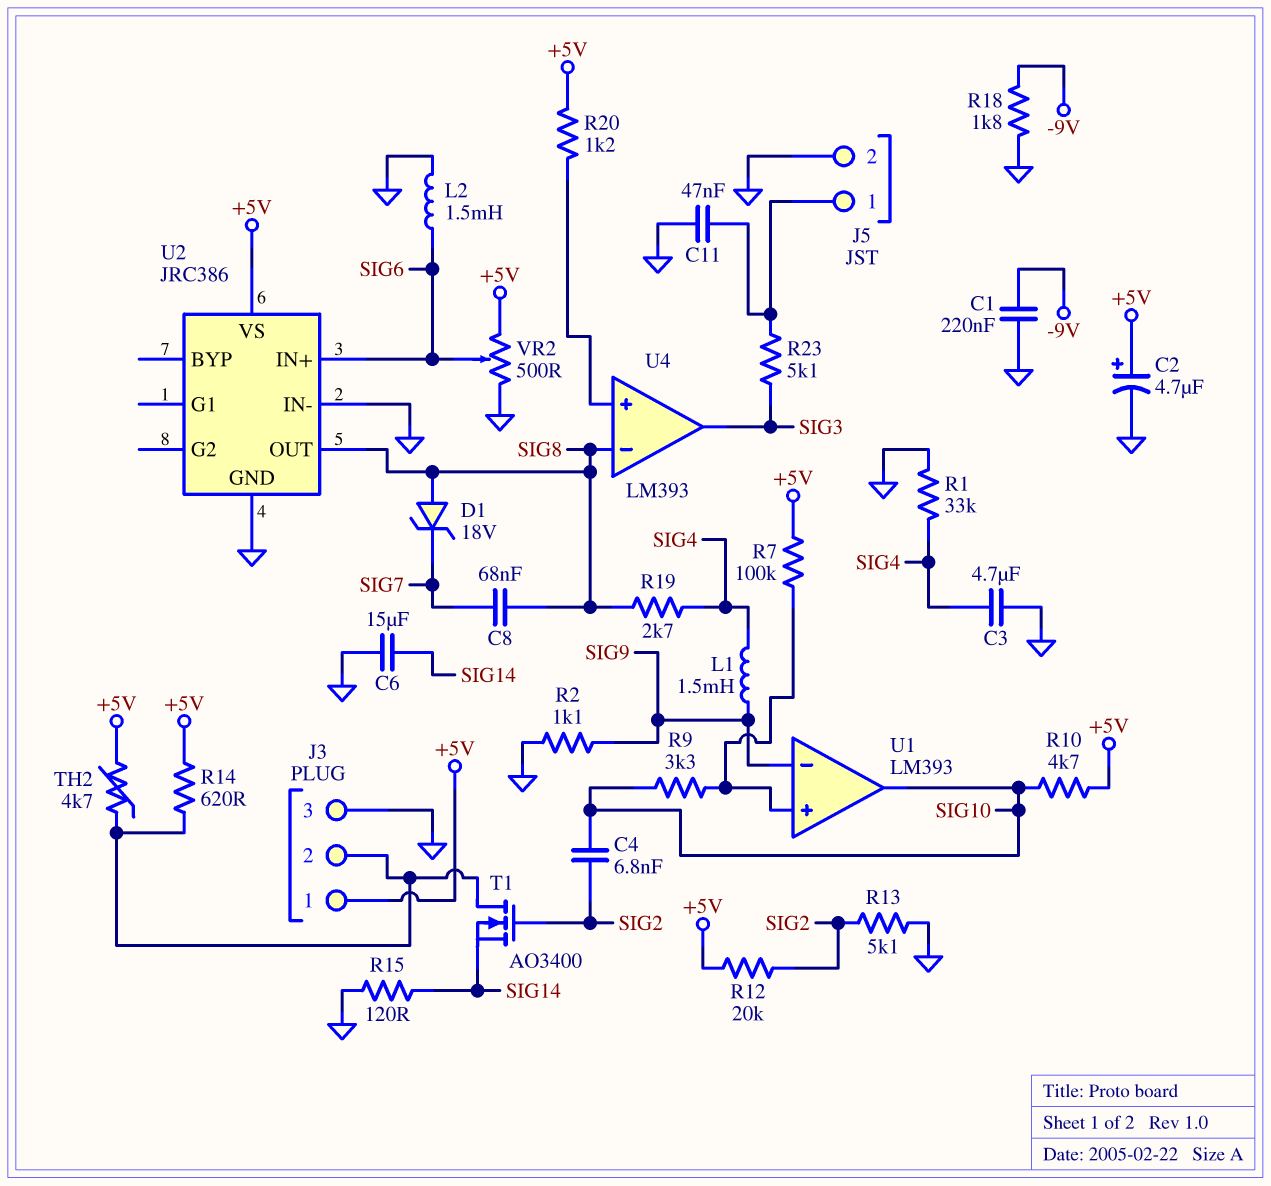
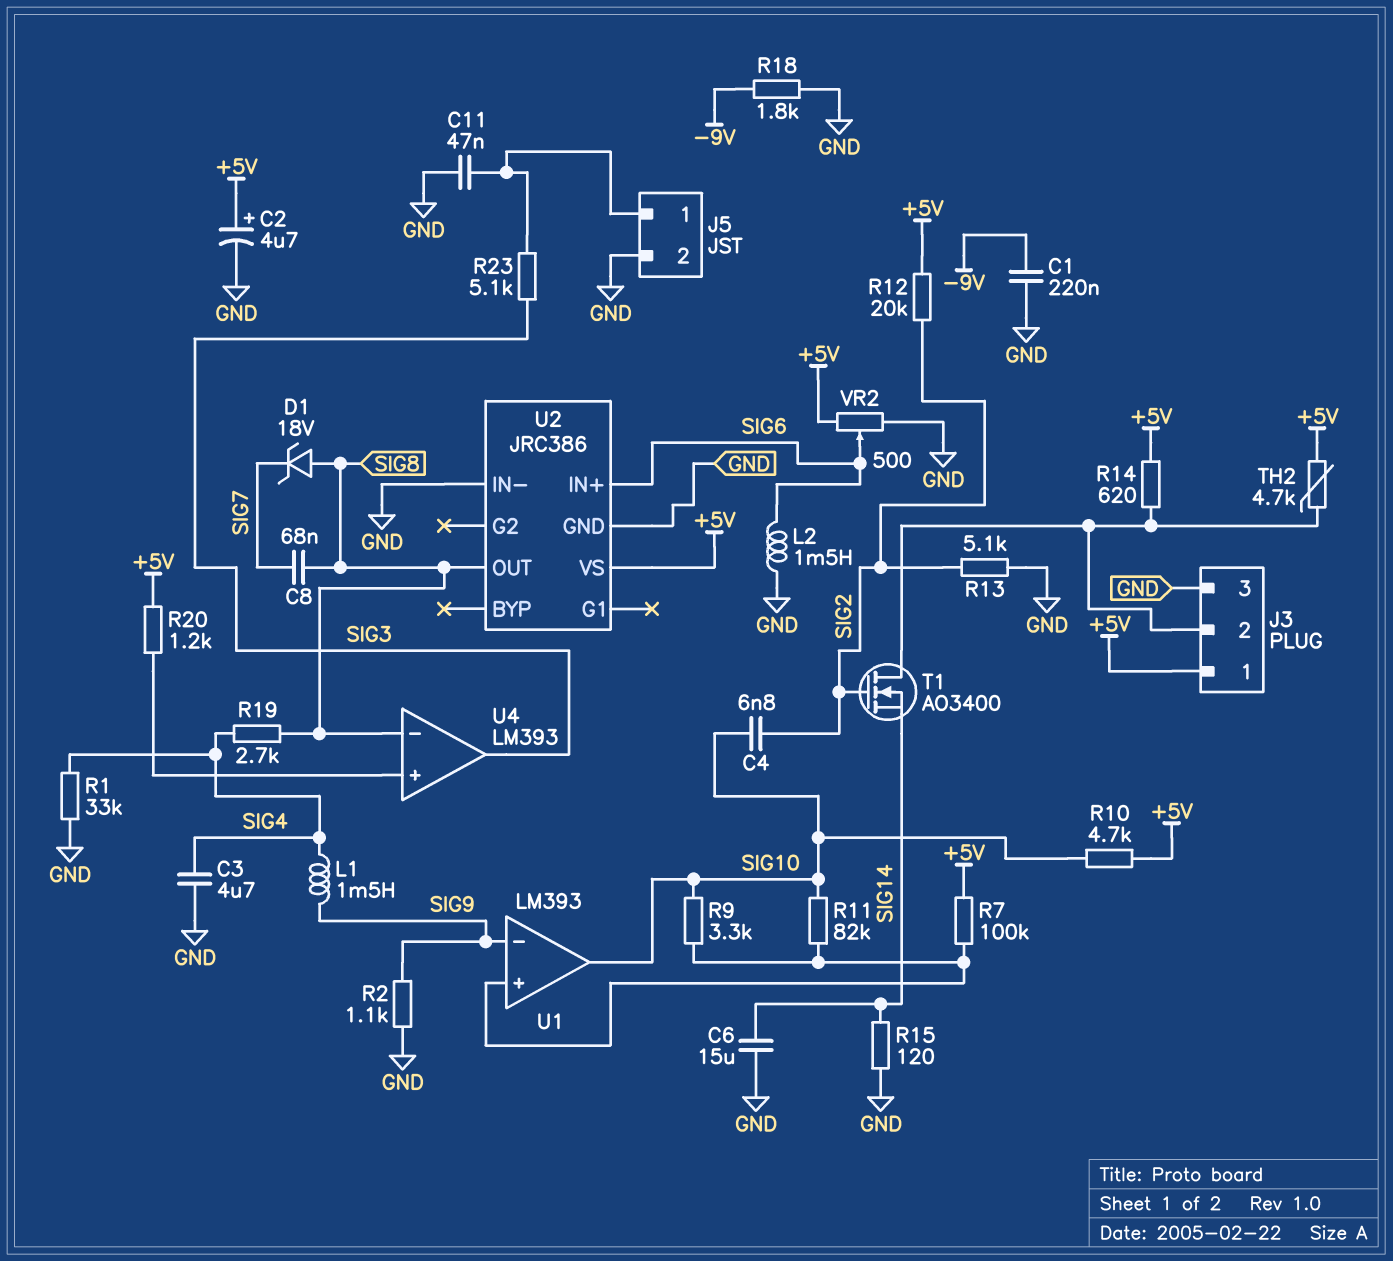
R11: none -> 82k (SIG10, U1/in+)

